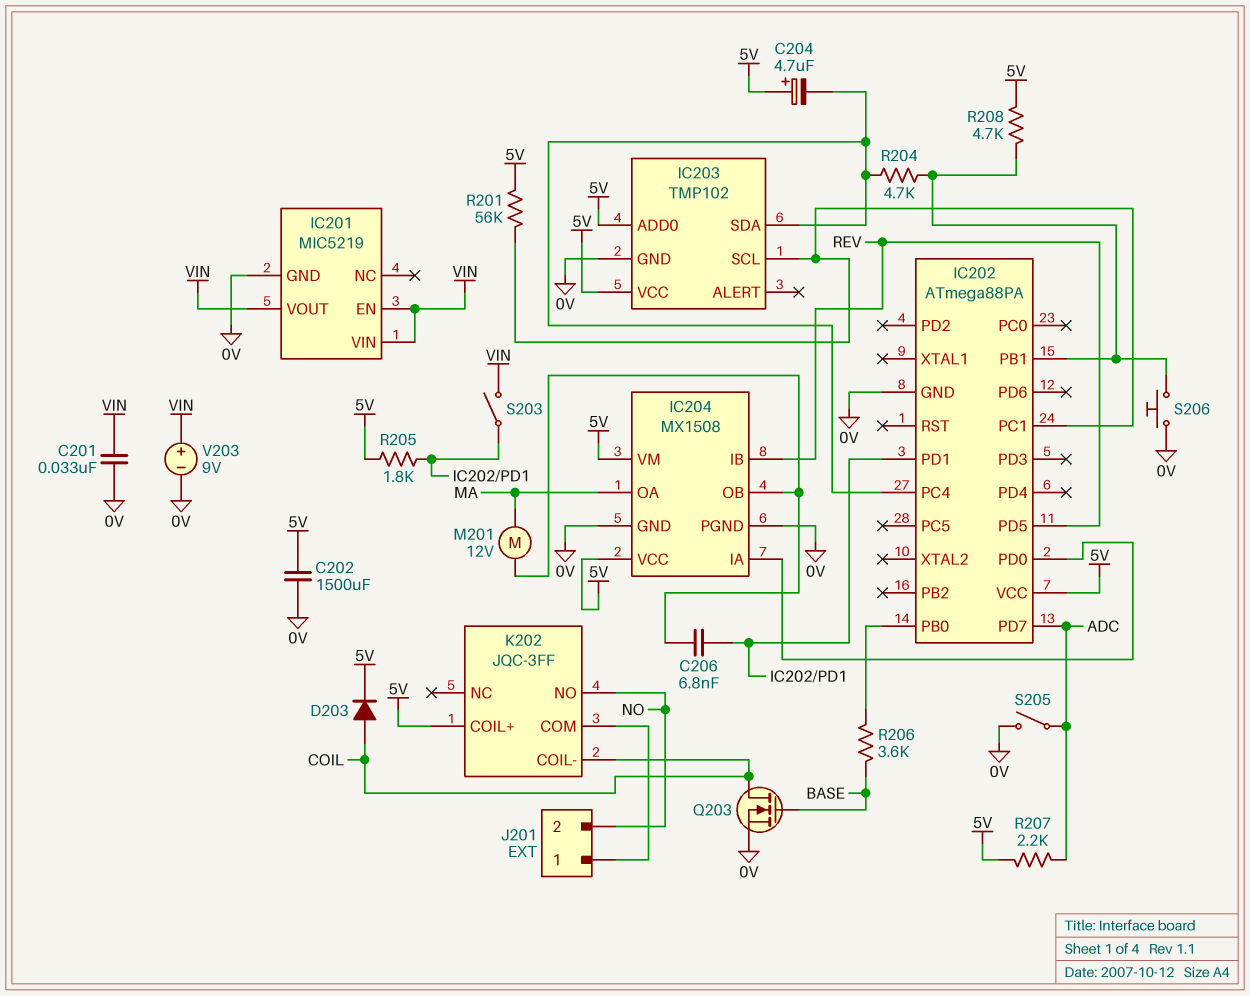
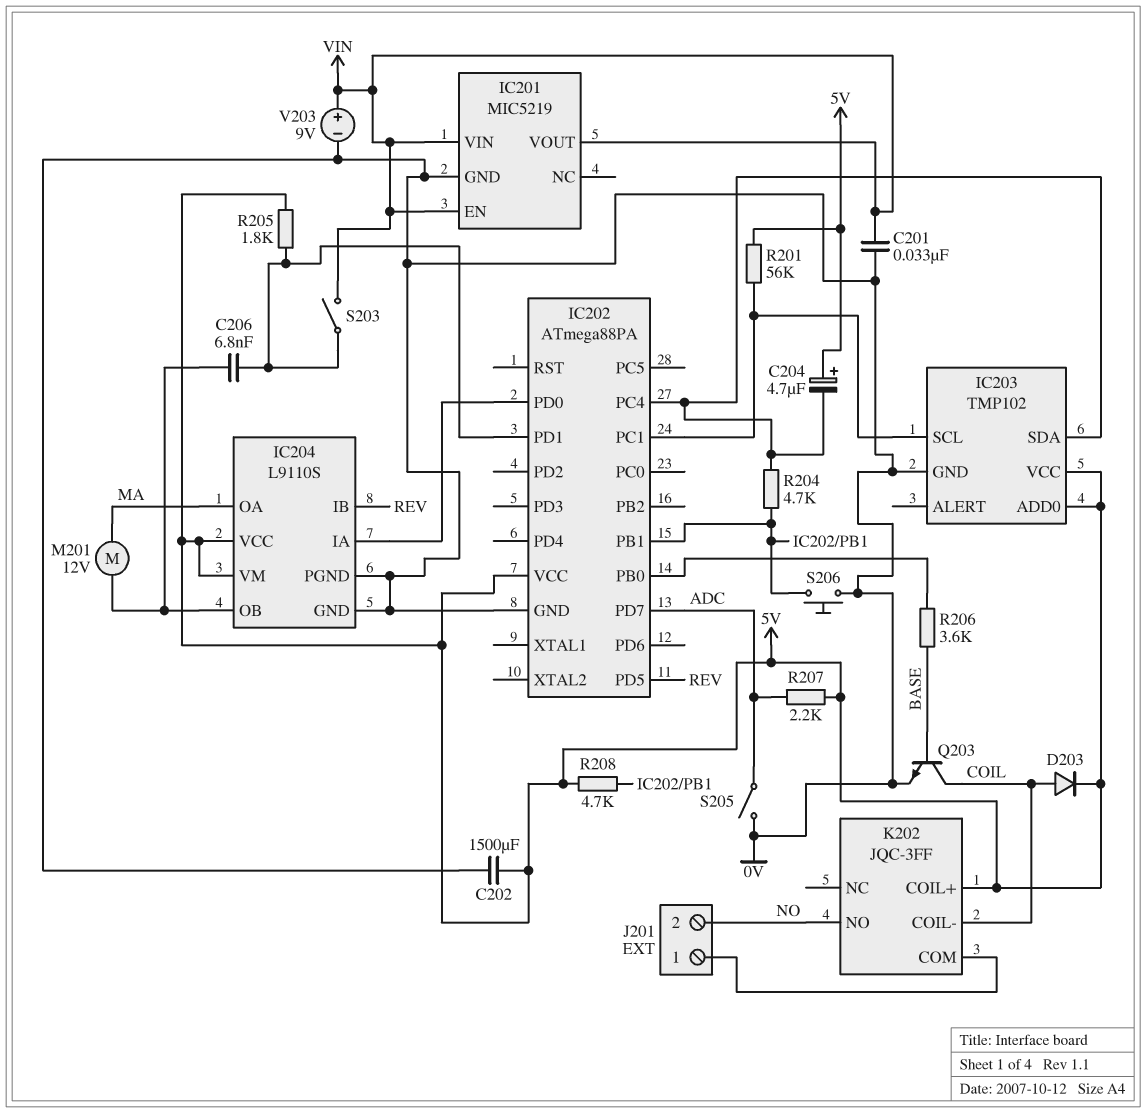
IC204: MX1508 -> L9110S
Q203: NMOS (G BASE, D COIL, S 0V) -> NPN (B BASE, C COIL, E 0V)

